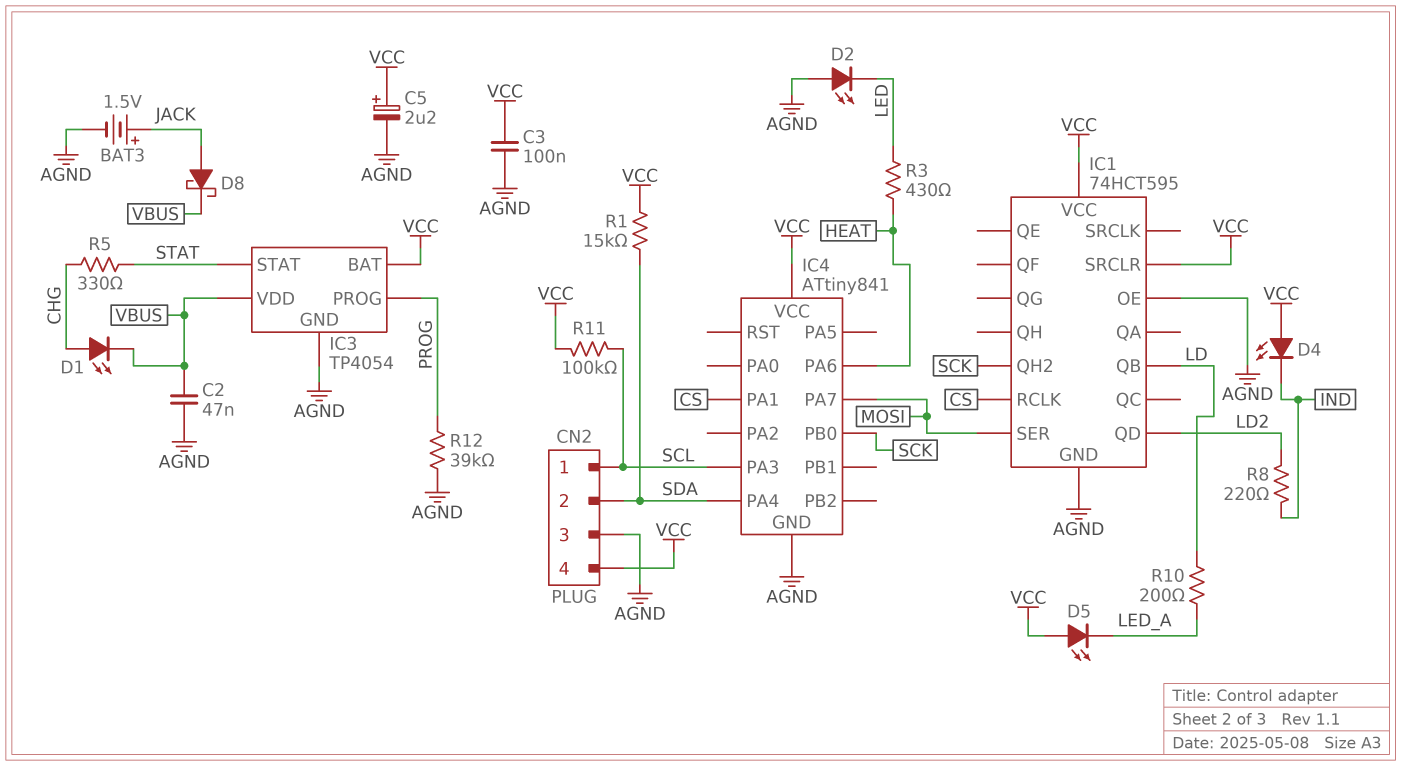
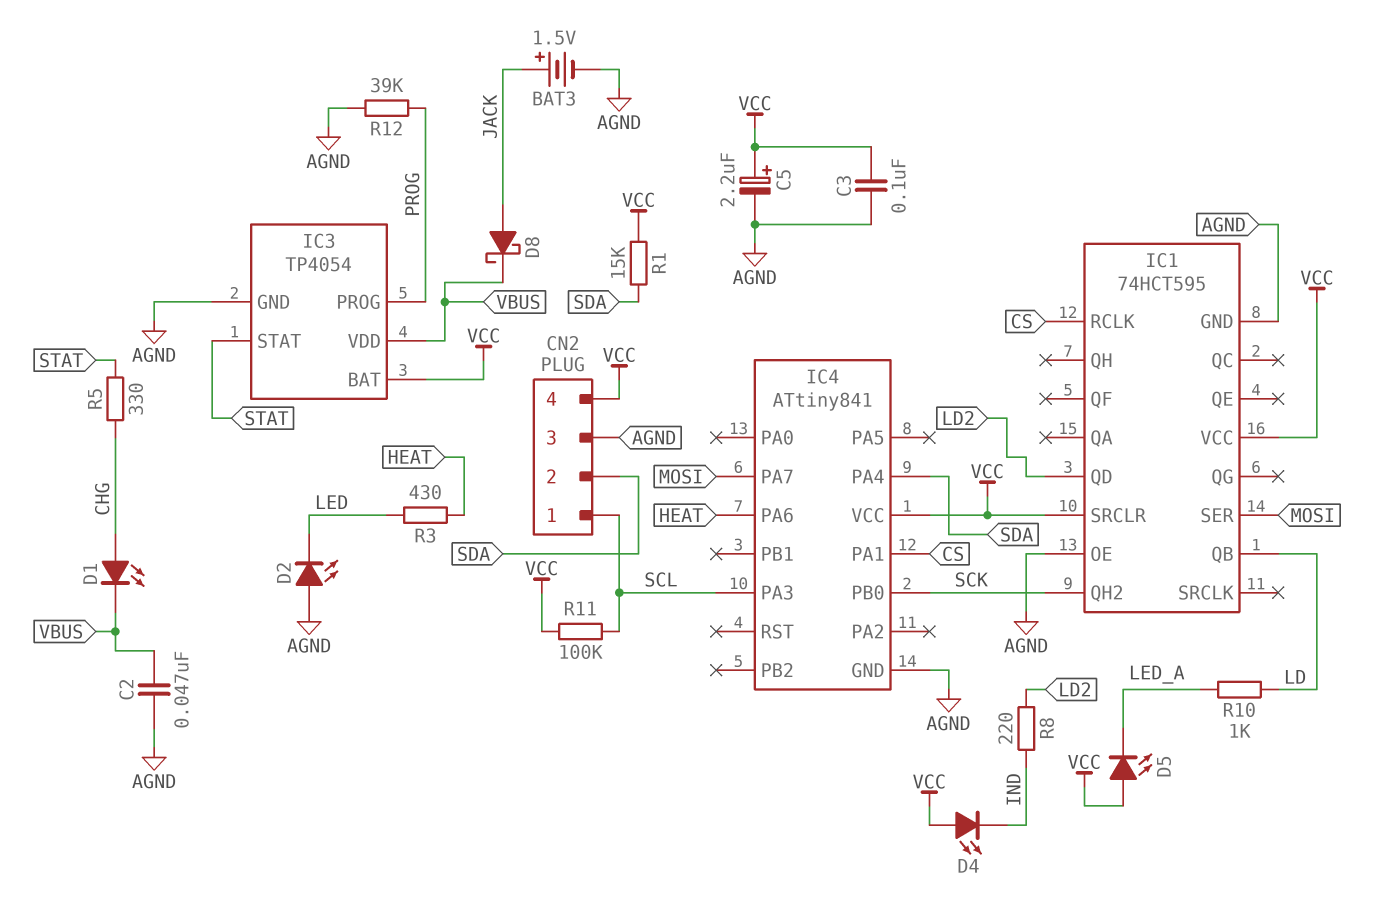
R10: 200 (LD, LED_A) -> 1k (LD, LED_A)

